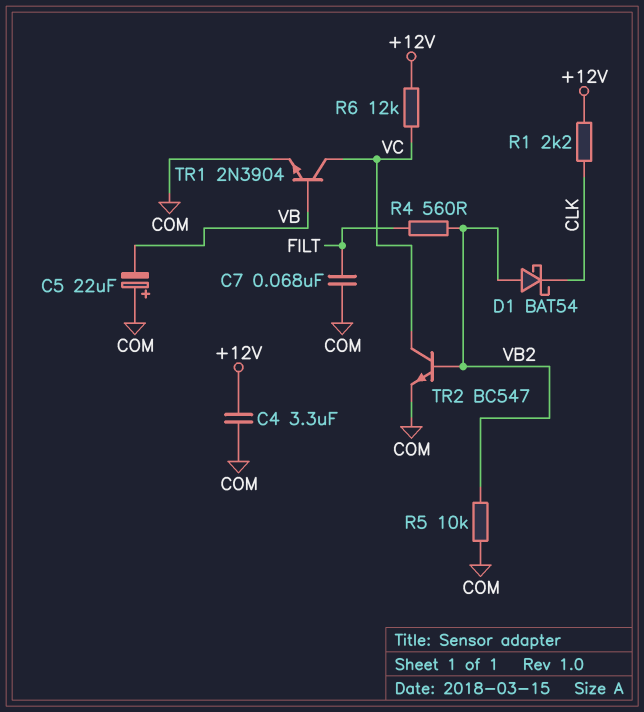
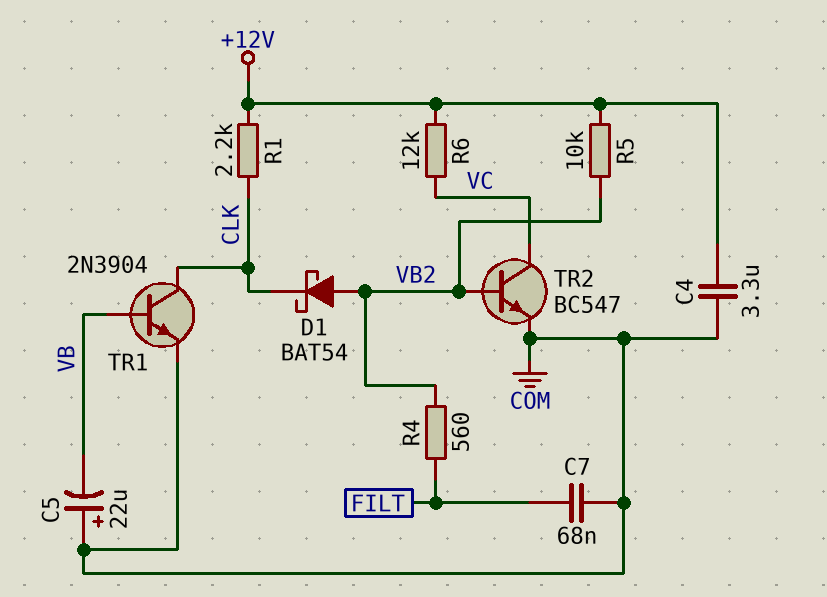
R5: 10k (COM, VB2) -> 10k (+12V, VB2)
TR1: NPN 2N3904 (B VB, C VC, E COM) -> NPN 2N3904 (B VB, C CLK, E COM)

